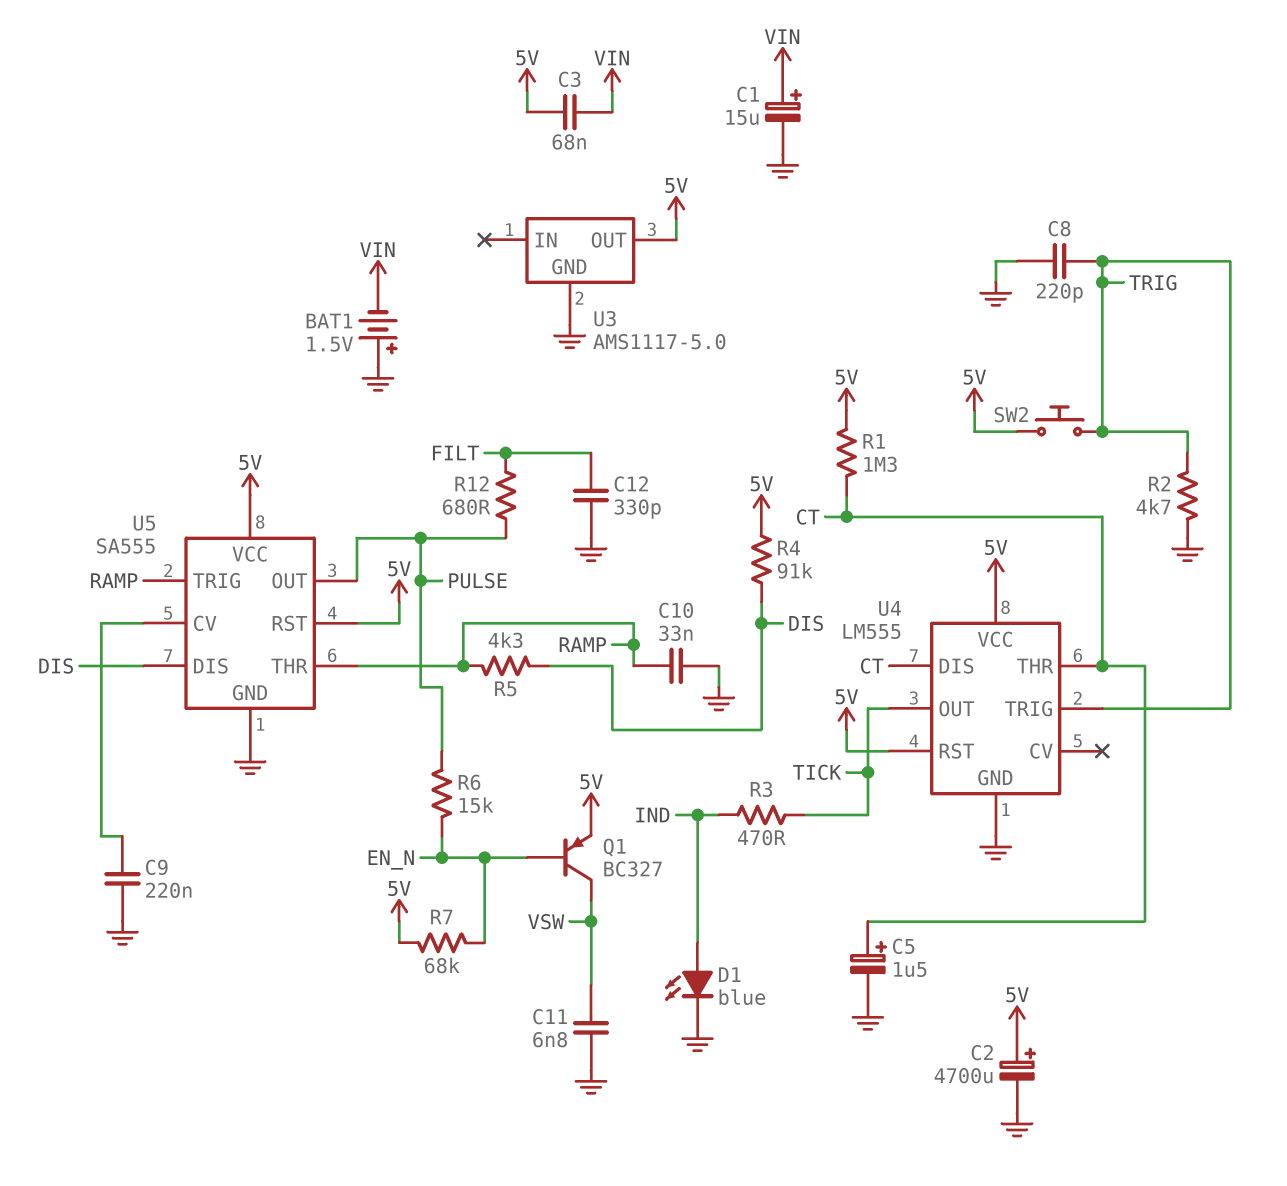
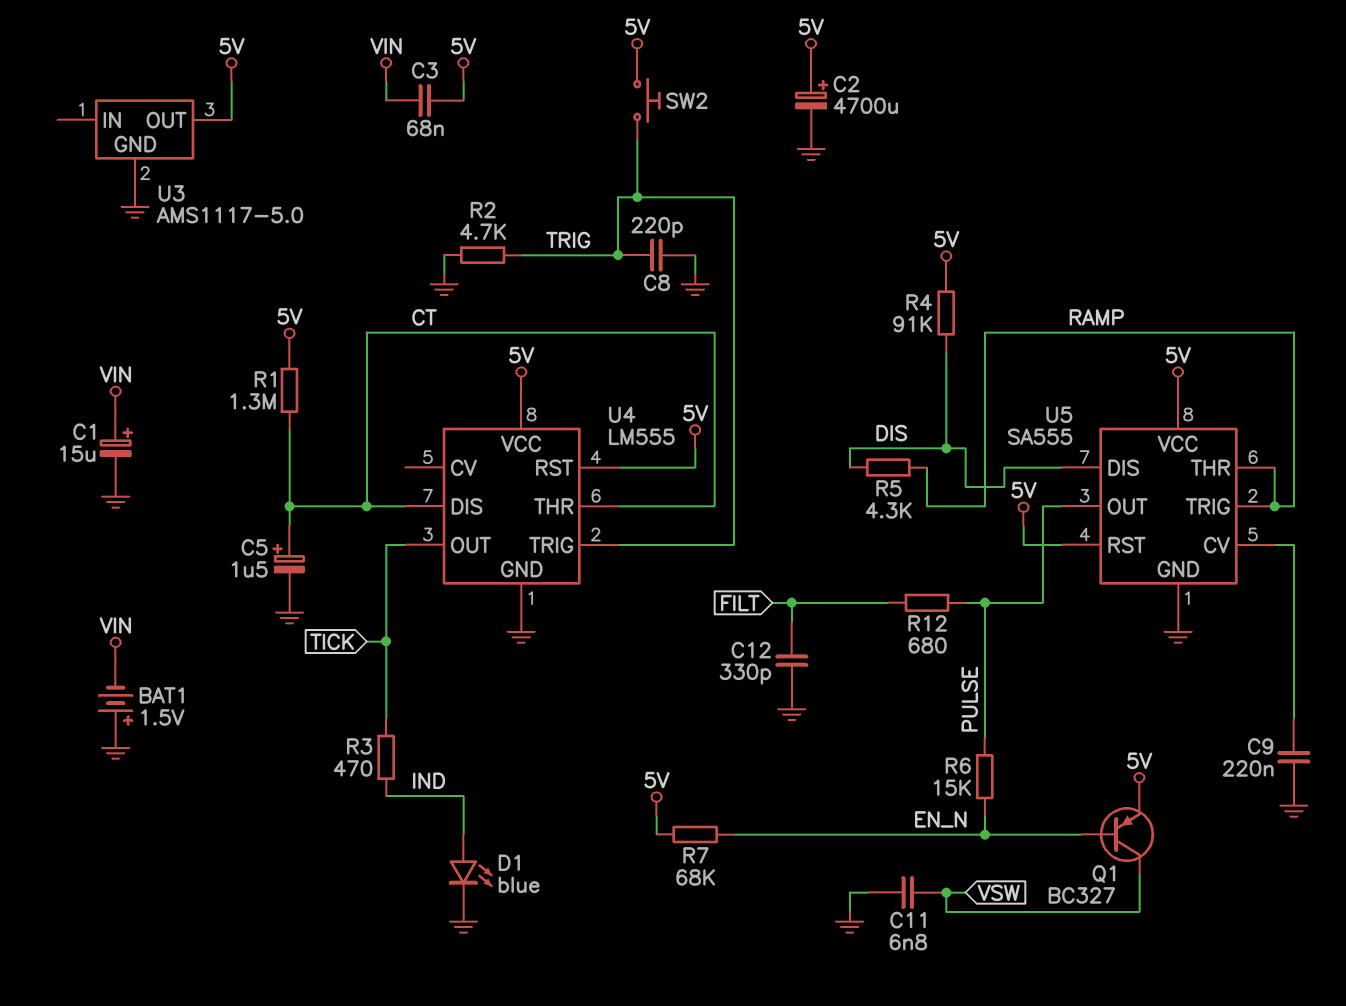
C10: 33nF (GND, RAMP) -> none

